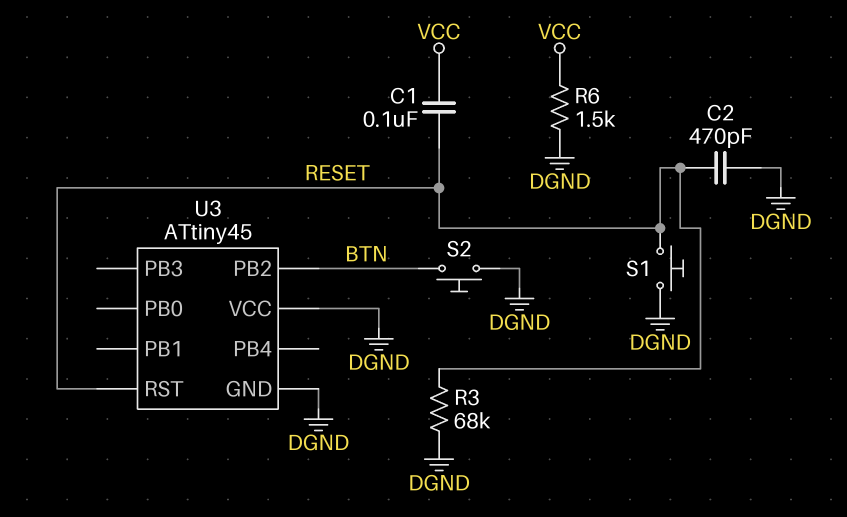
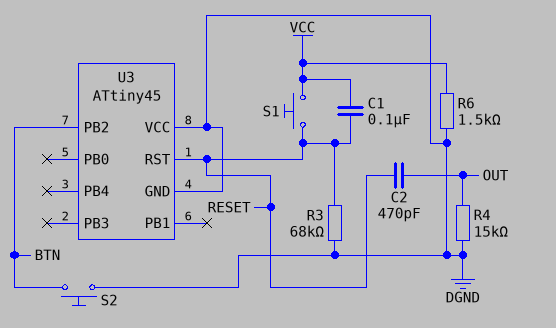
C2: 470pF (DGND, RESET) -> 470pF (OUT, RESET)
R4: none -> 15k (DGND, OUT)
S1: button (DGND, RESET) -> button (RESET, VCC)

